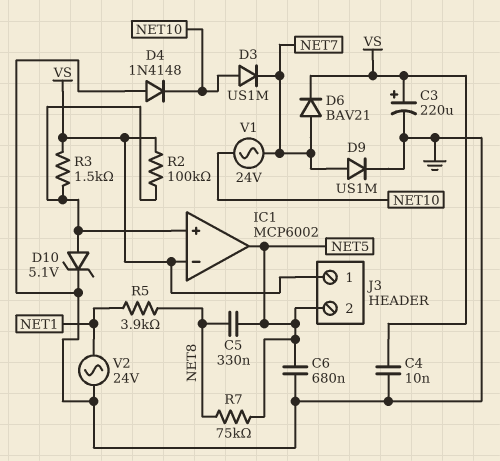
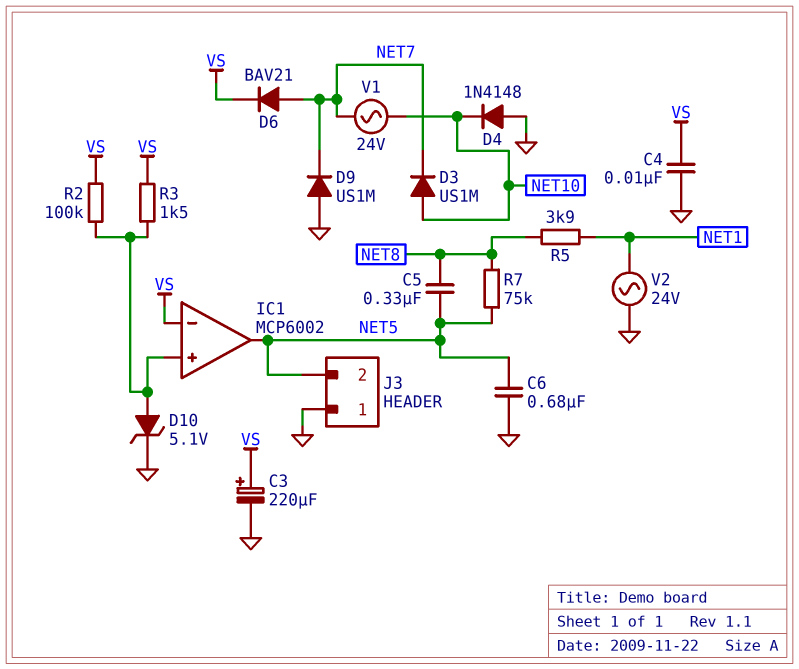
D9: diode US1M (A NET7, K GND) -> diode US1M (A GND, K NET7)
J3 pin 1: VS -> GND

